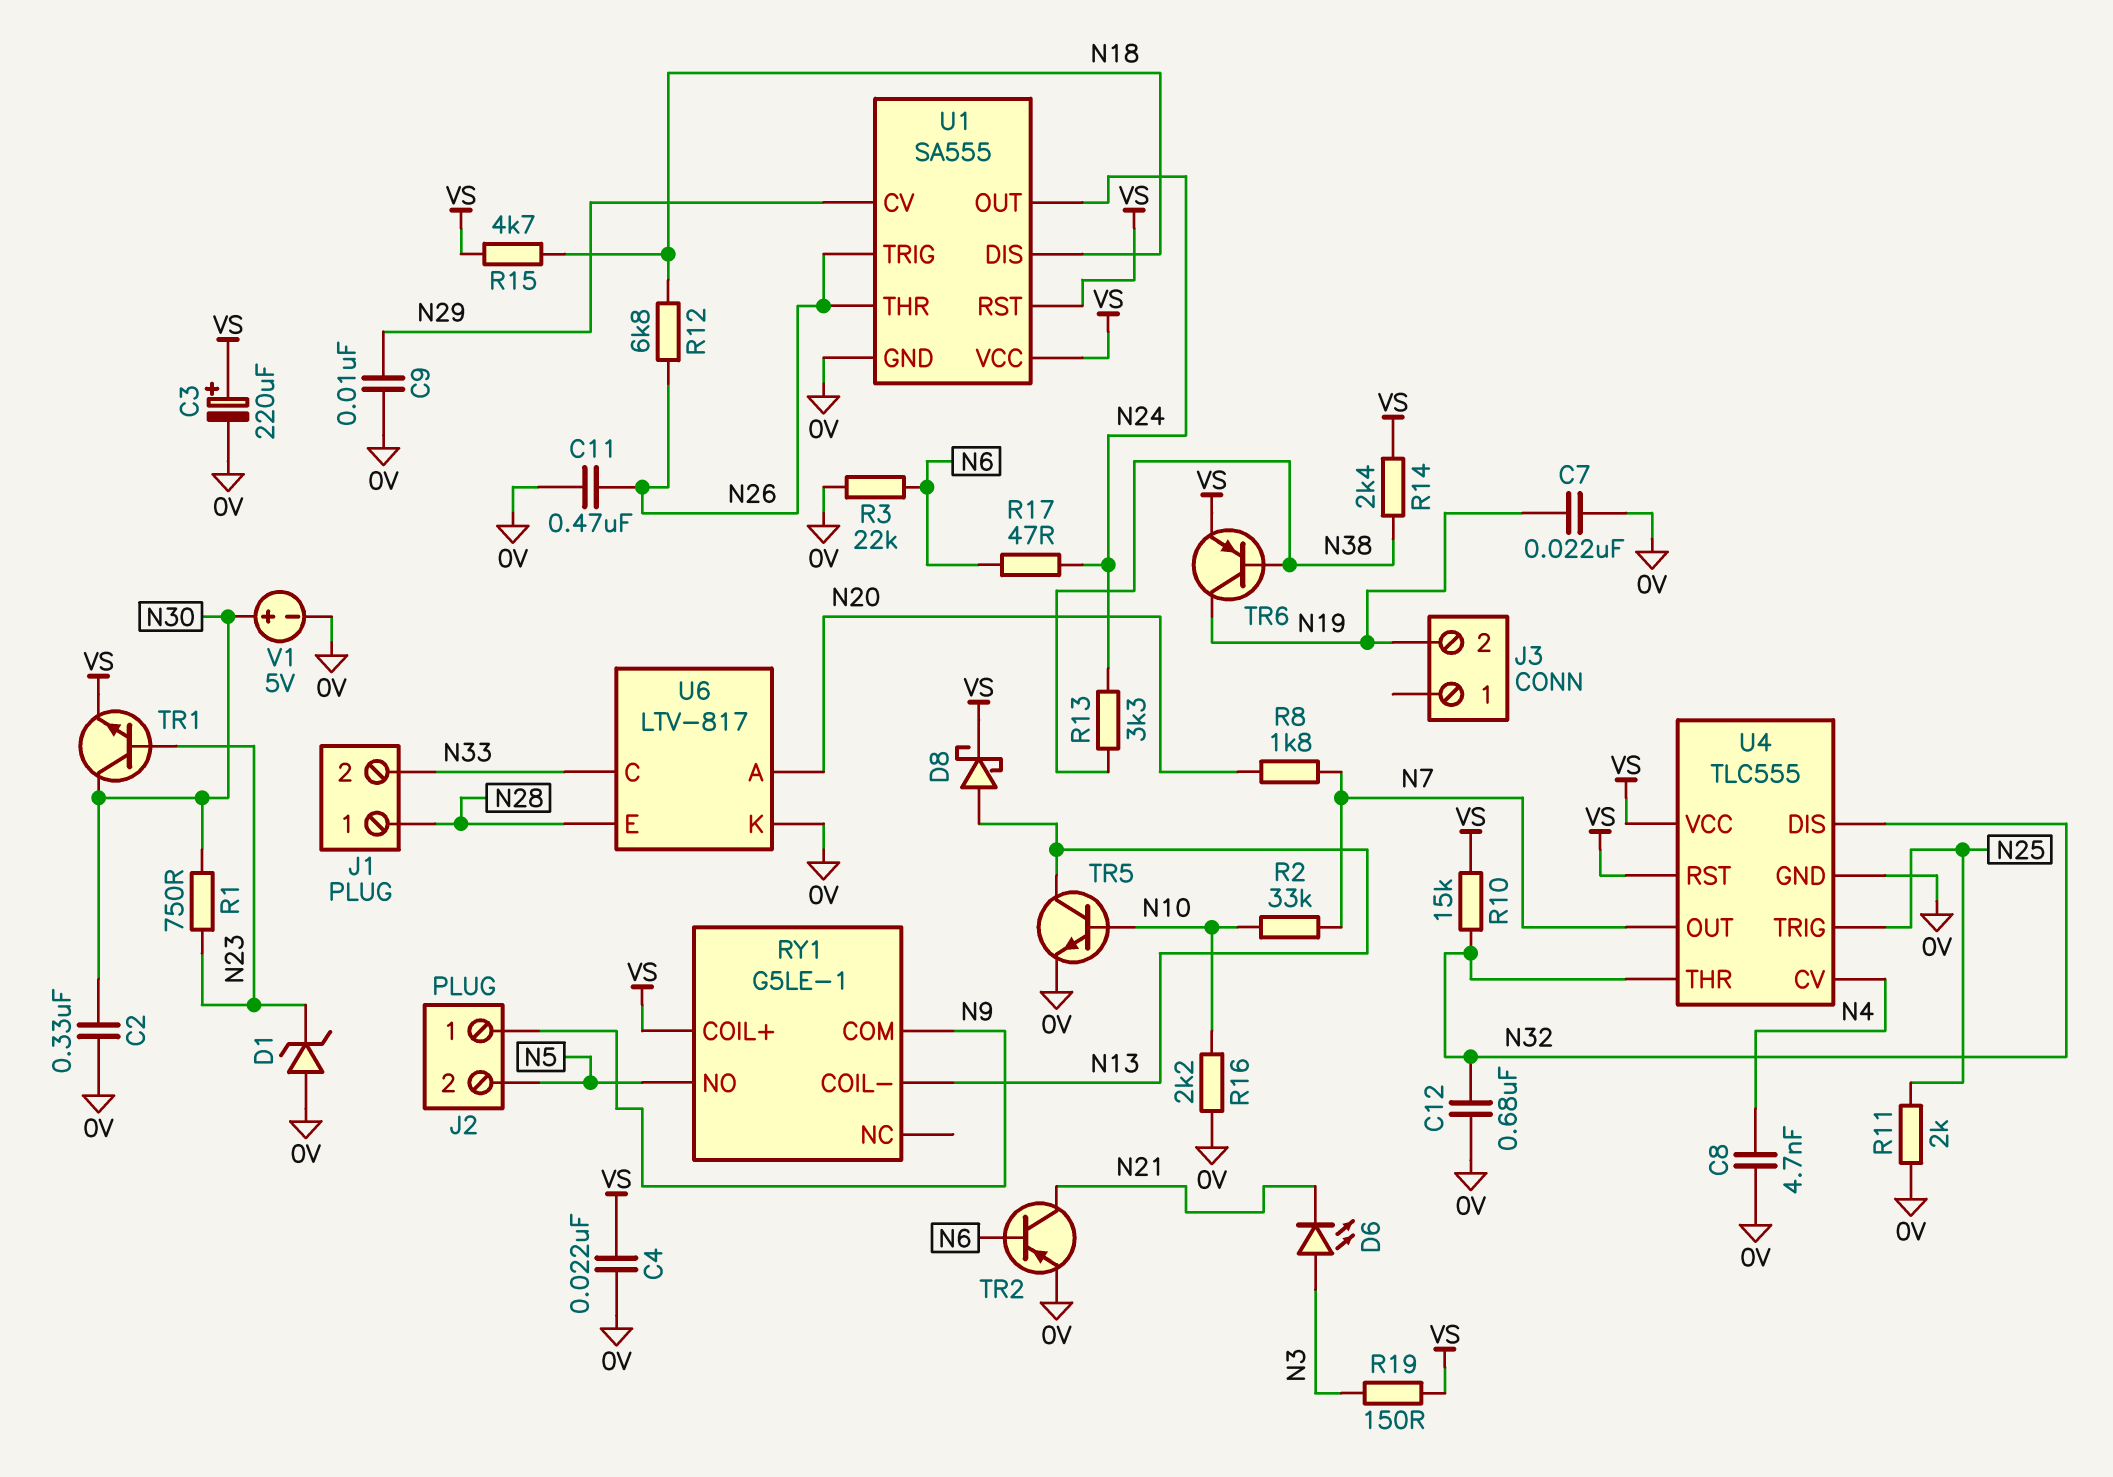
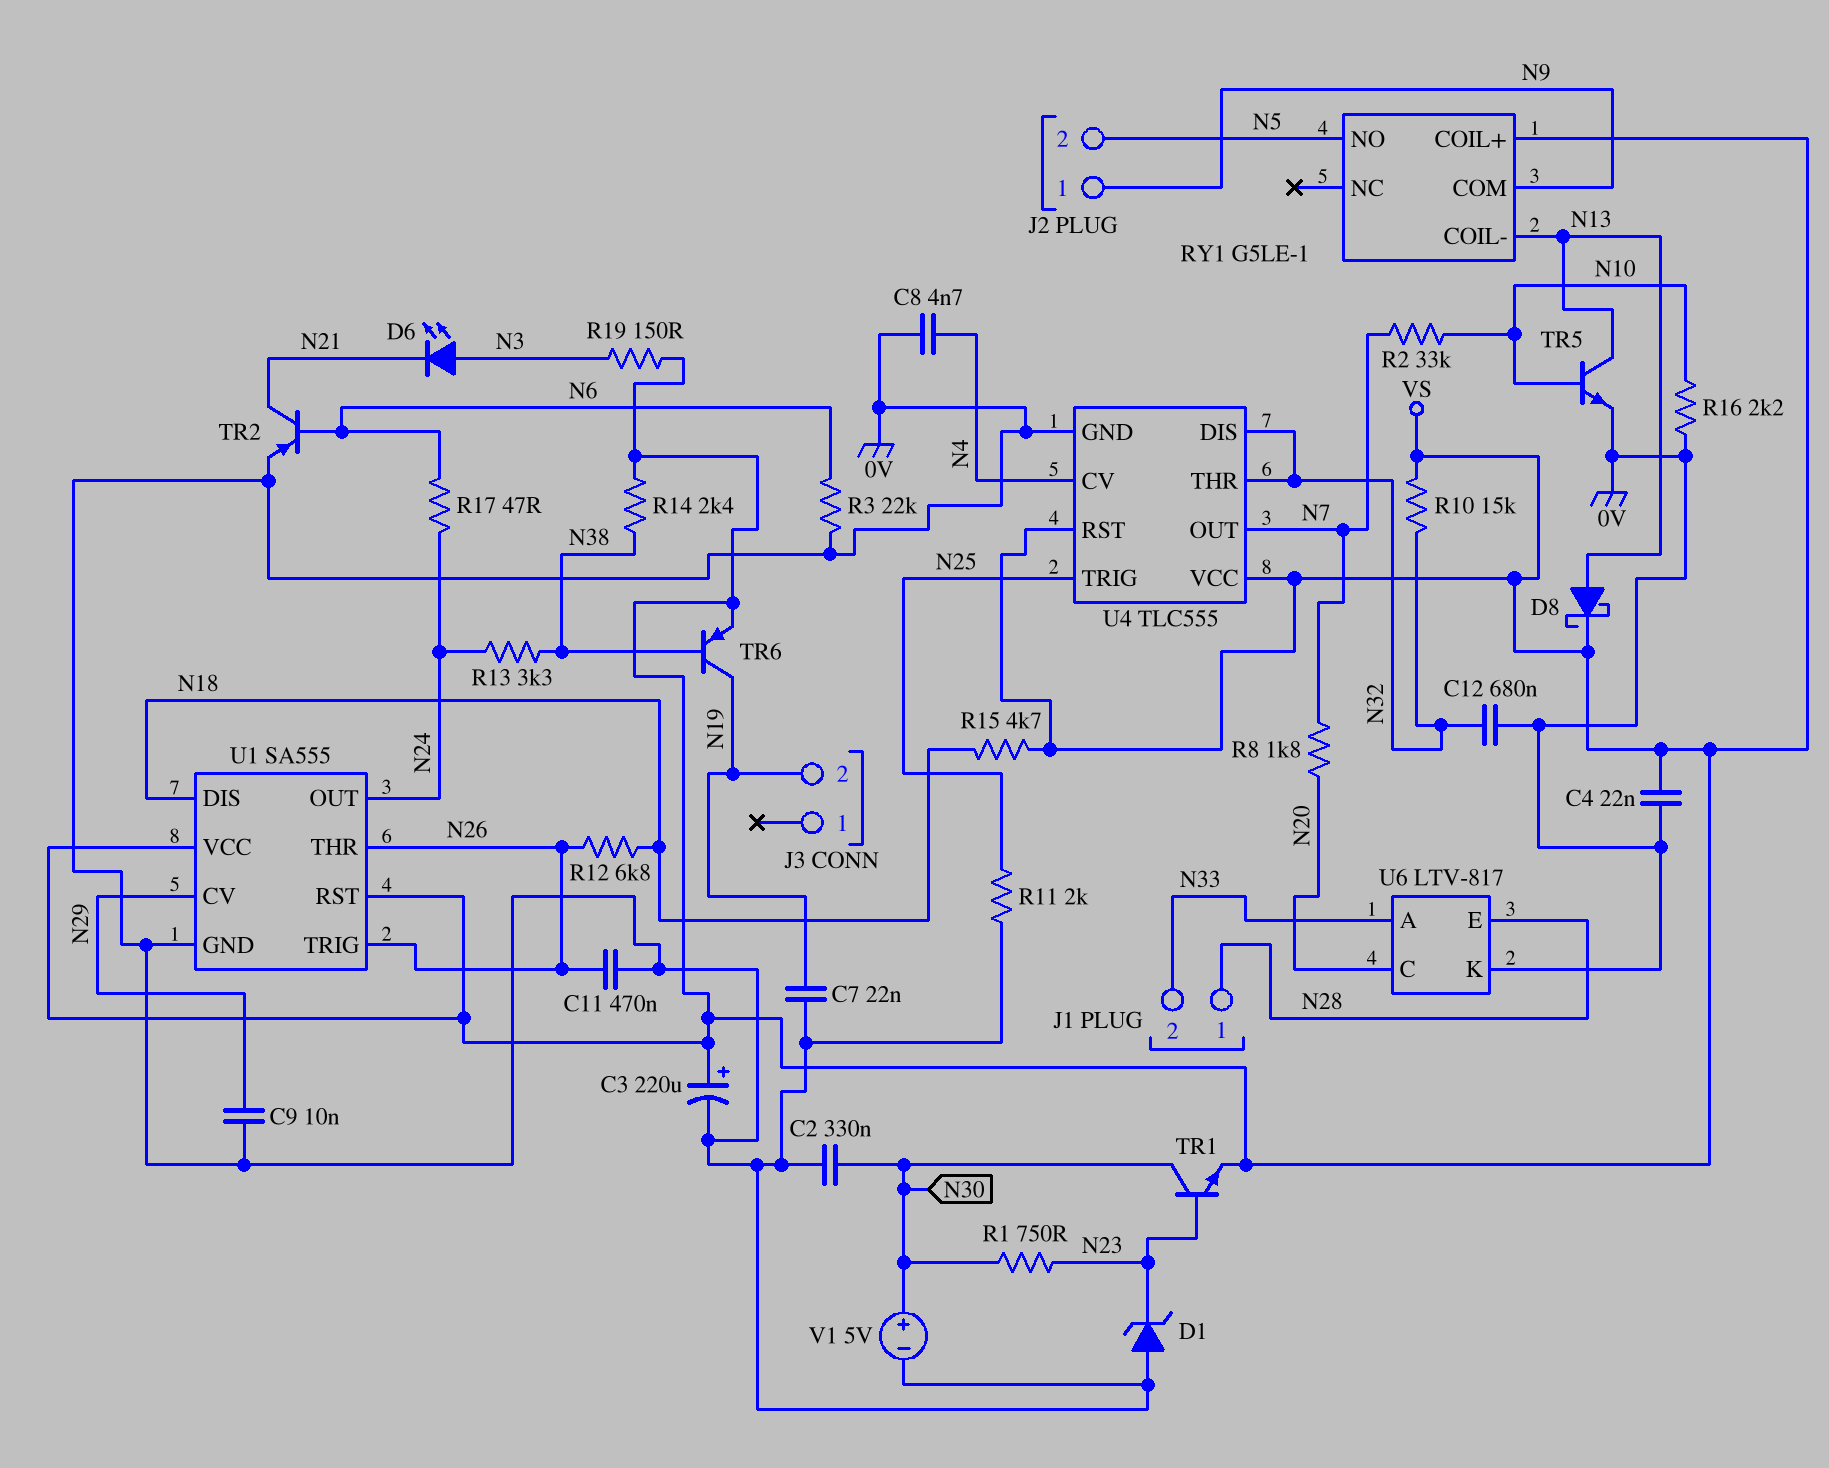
U6 pin A: N20 -> N33
U6 pin C: N33 -> N20

